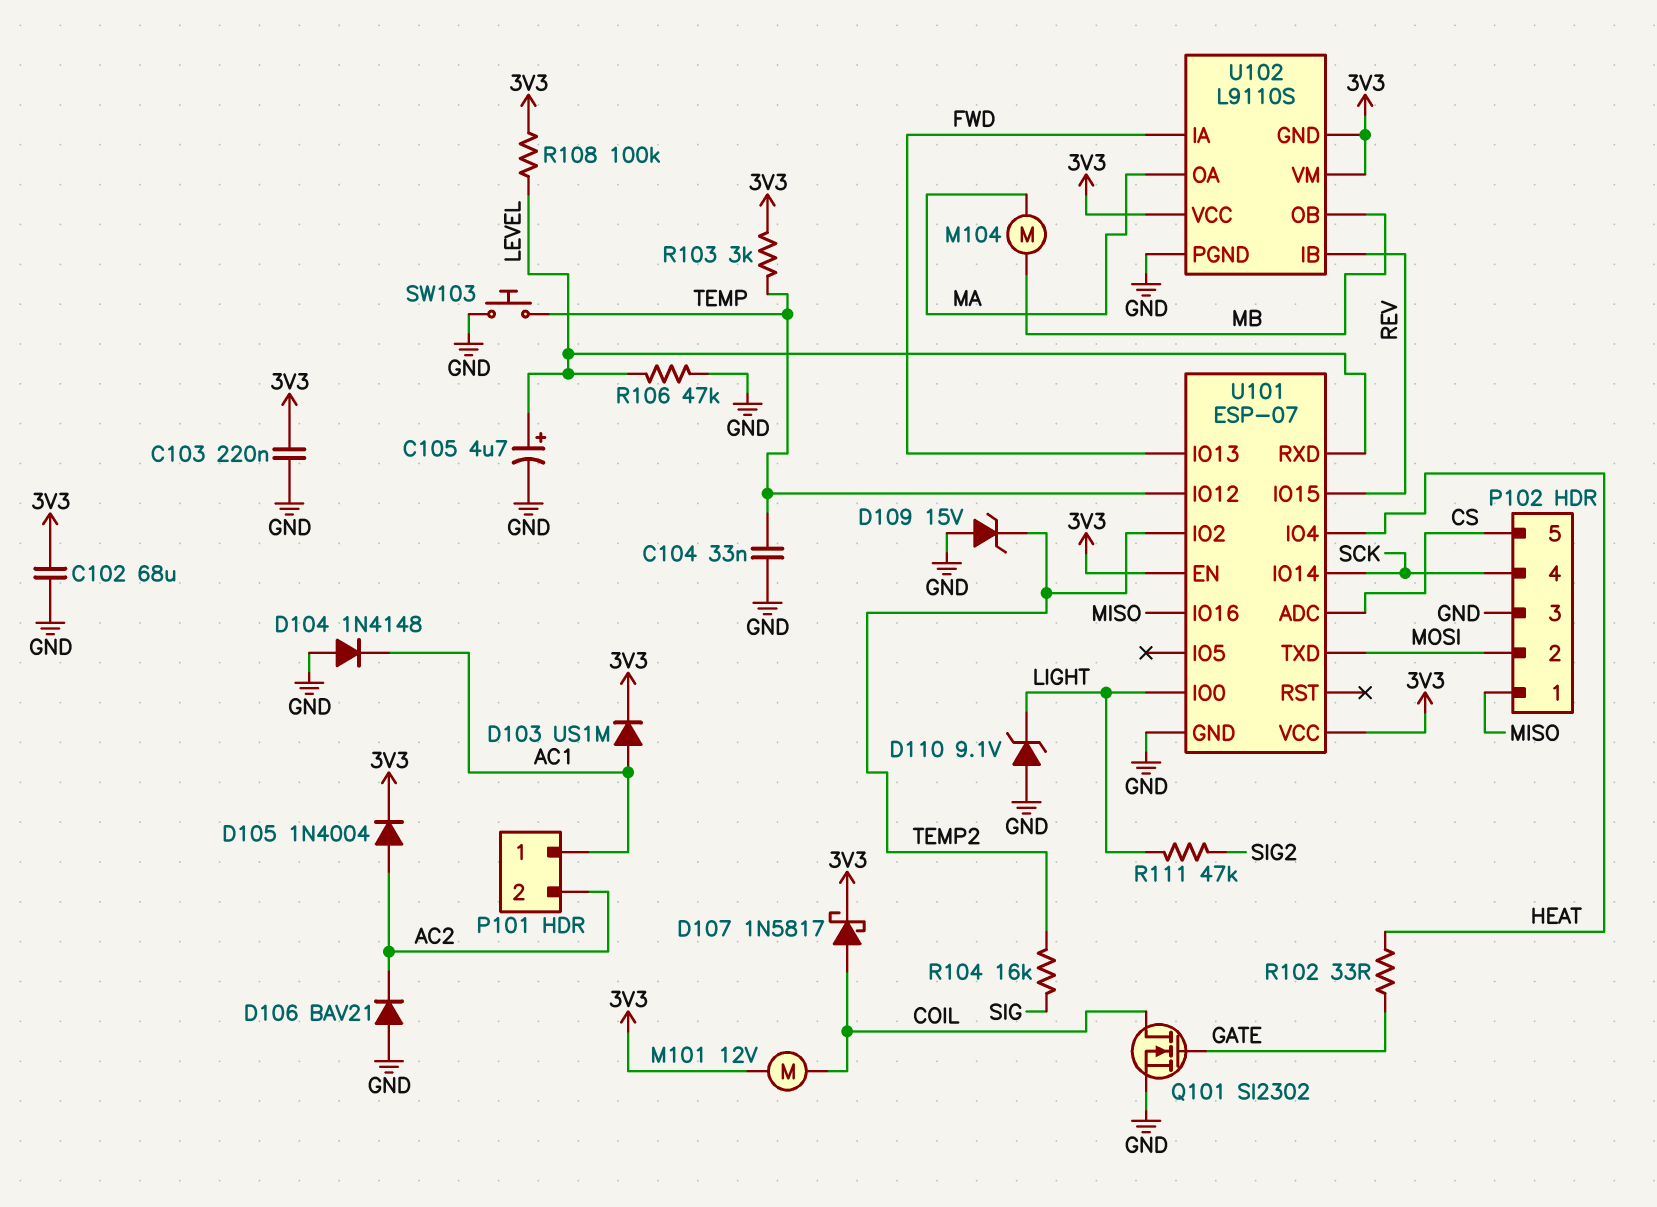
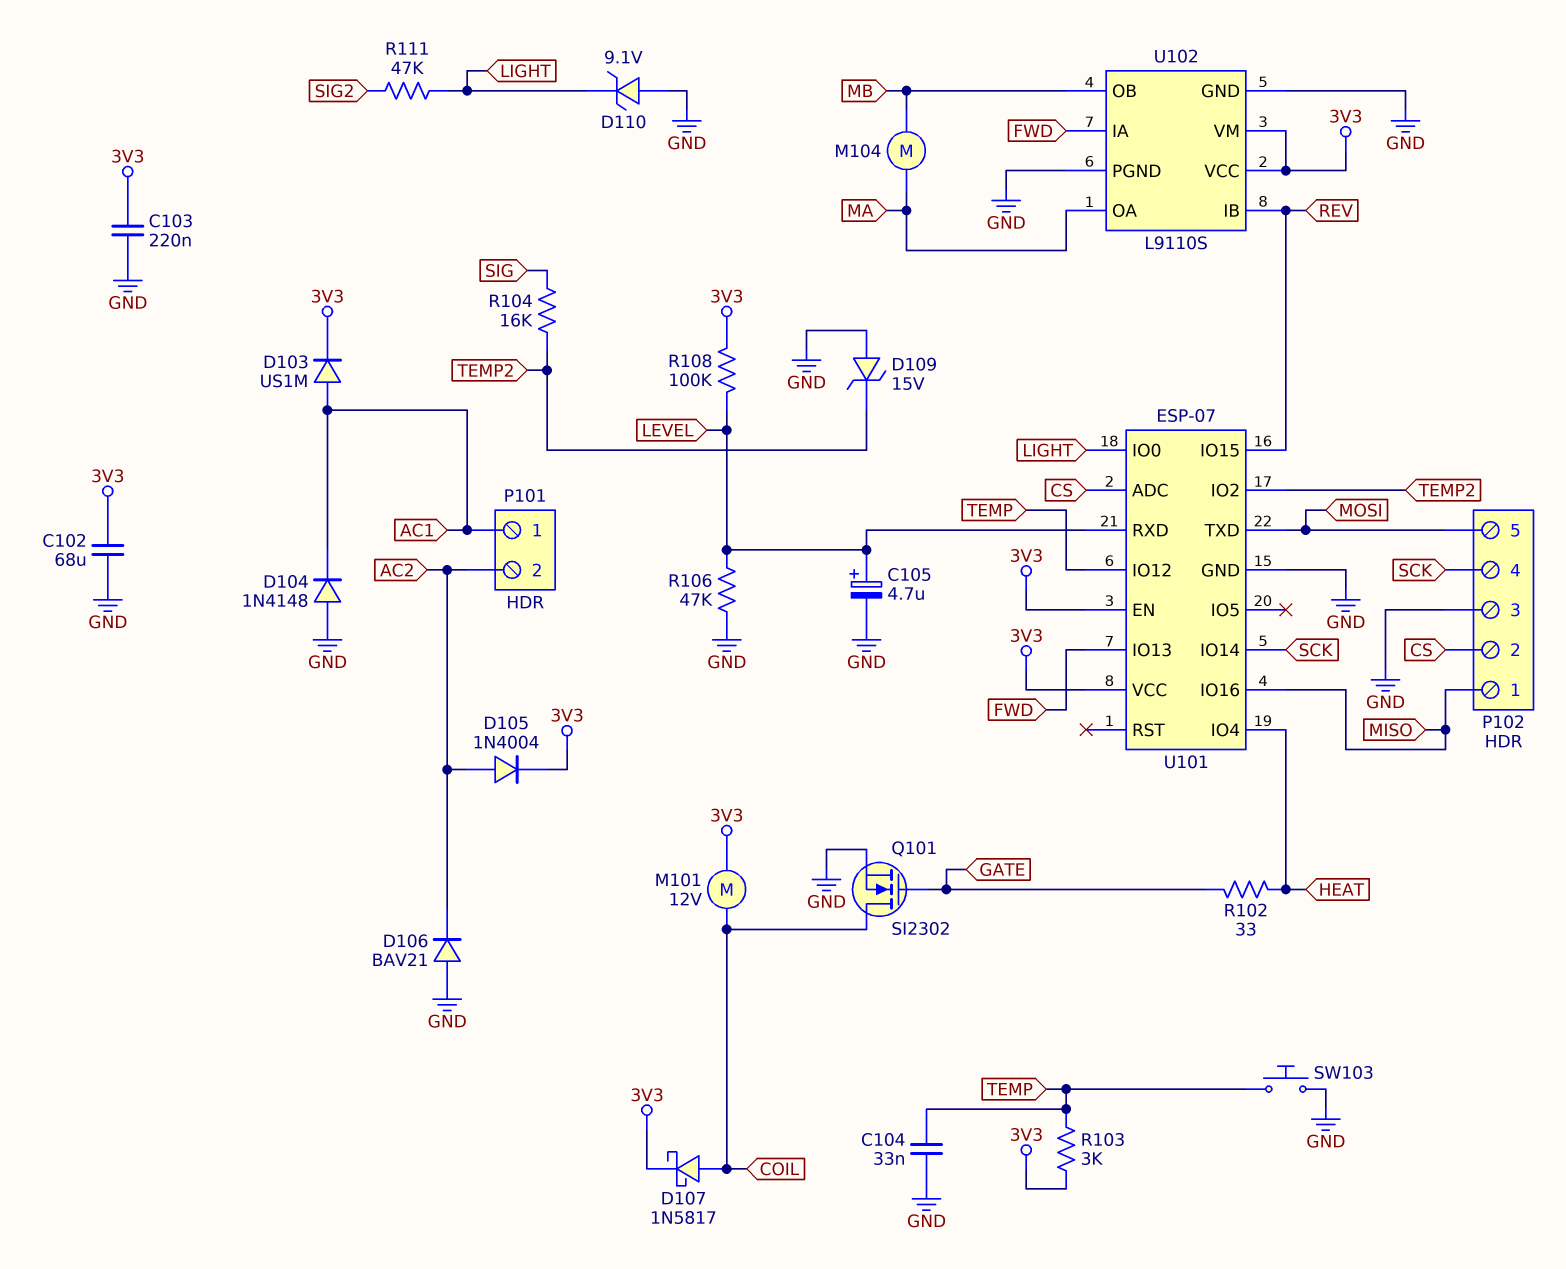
P102 pin 2: MOSI -> CS
P102 pin 5: CS -> MOSI
U102 pin GND: 3V3 -> GND

